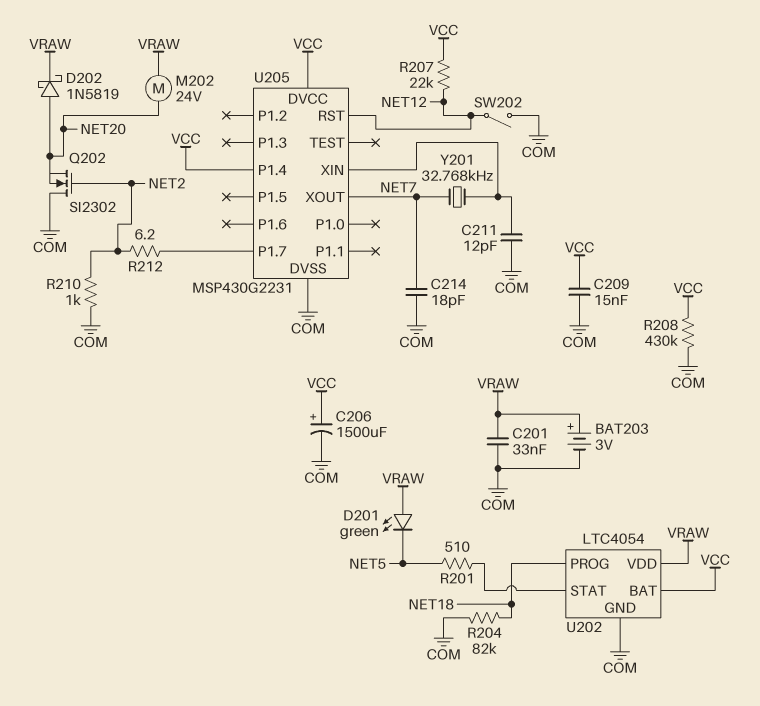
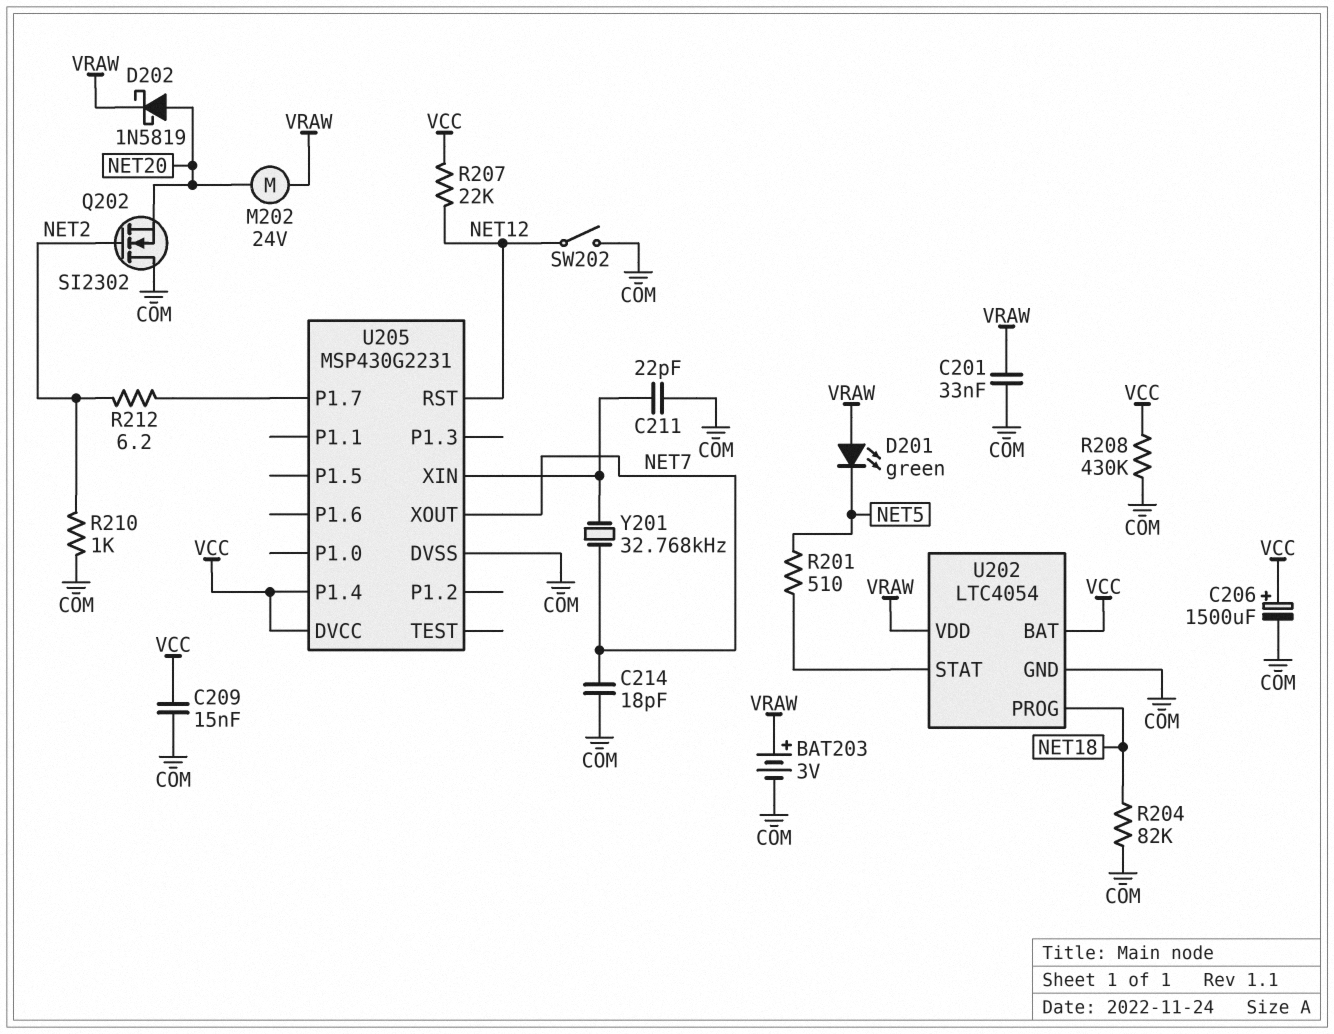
C211: 12pF (COM, U205/XIN) -> 22pF (COM, U205/XIN)

